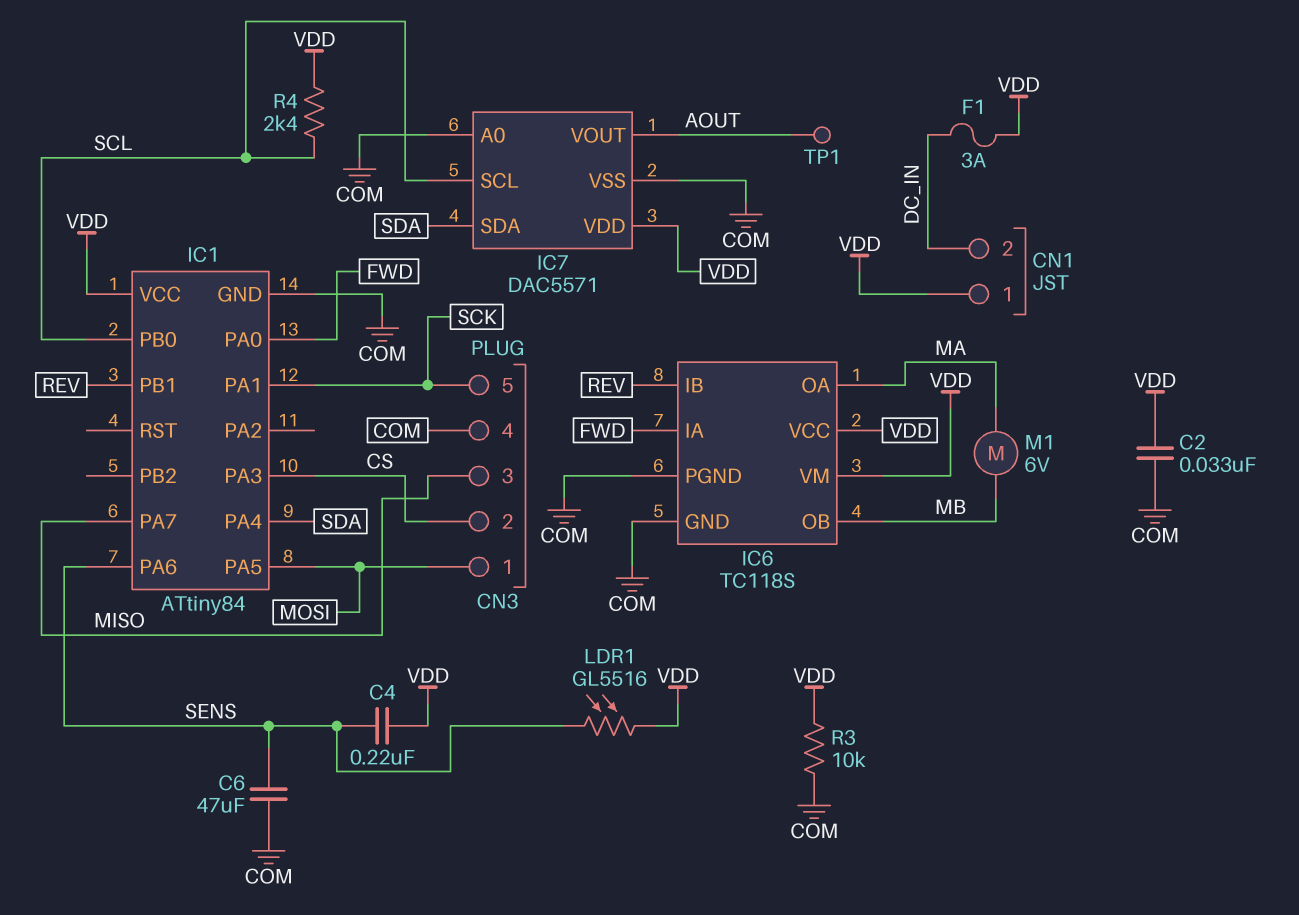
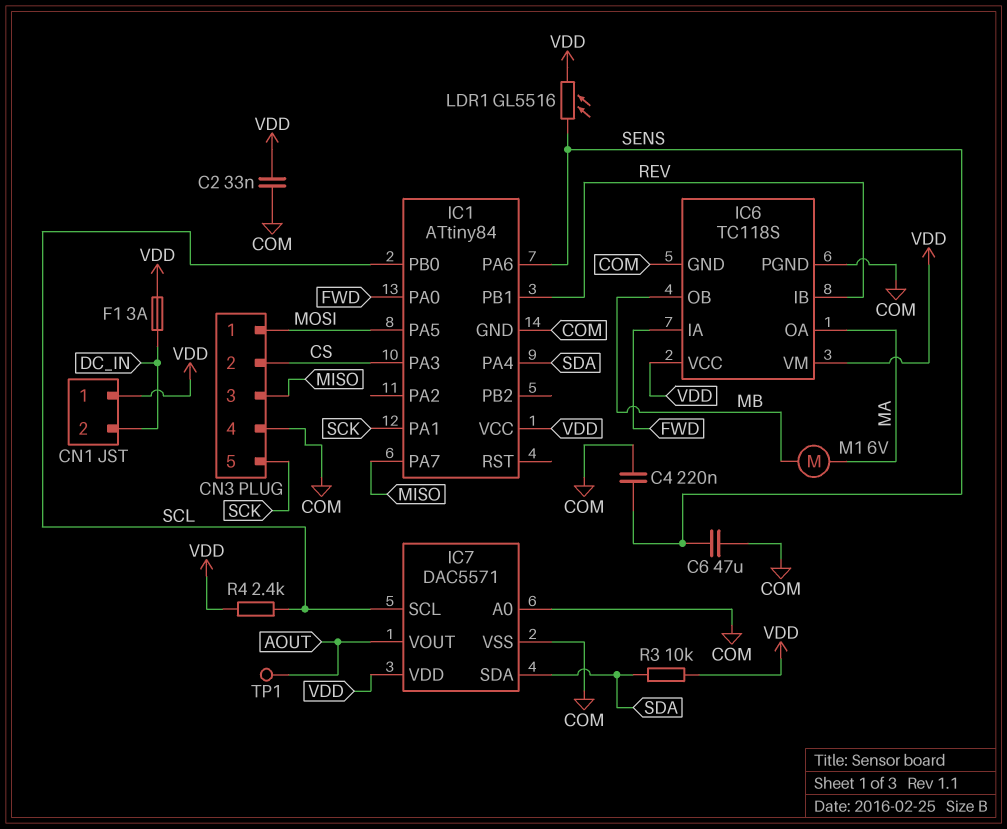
C4: 220nF (SENS, VDD) -> 220nF (COM, SENS)
R3: 10k (COM, VDD) -> 10k (SDA, VDD)

